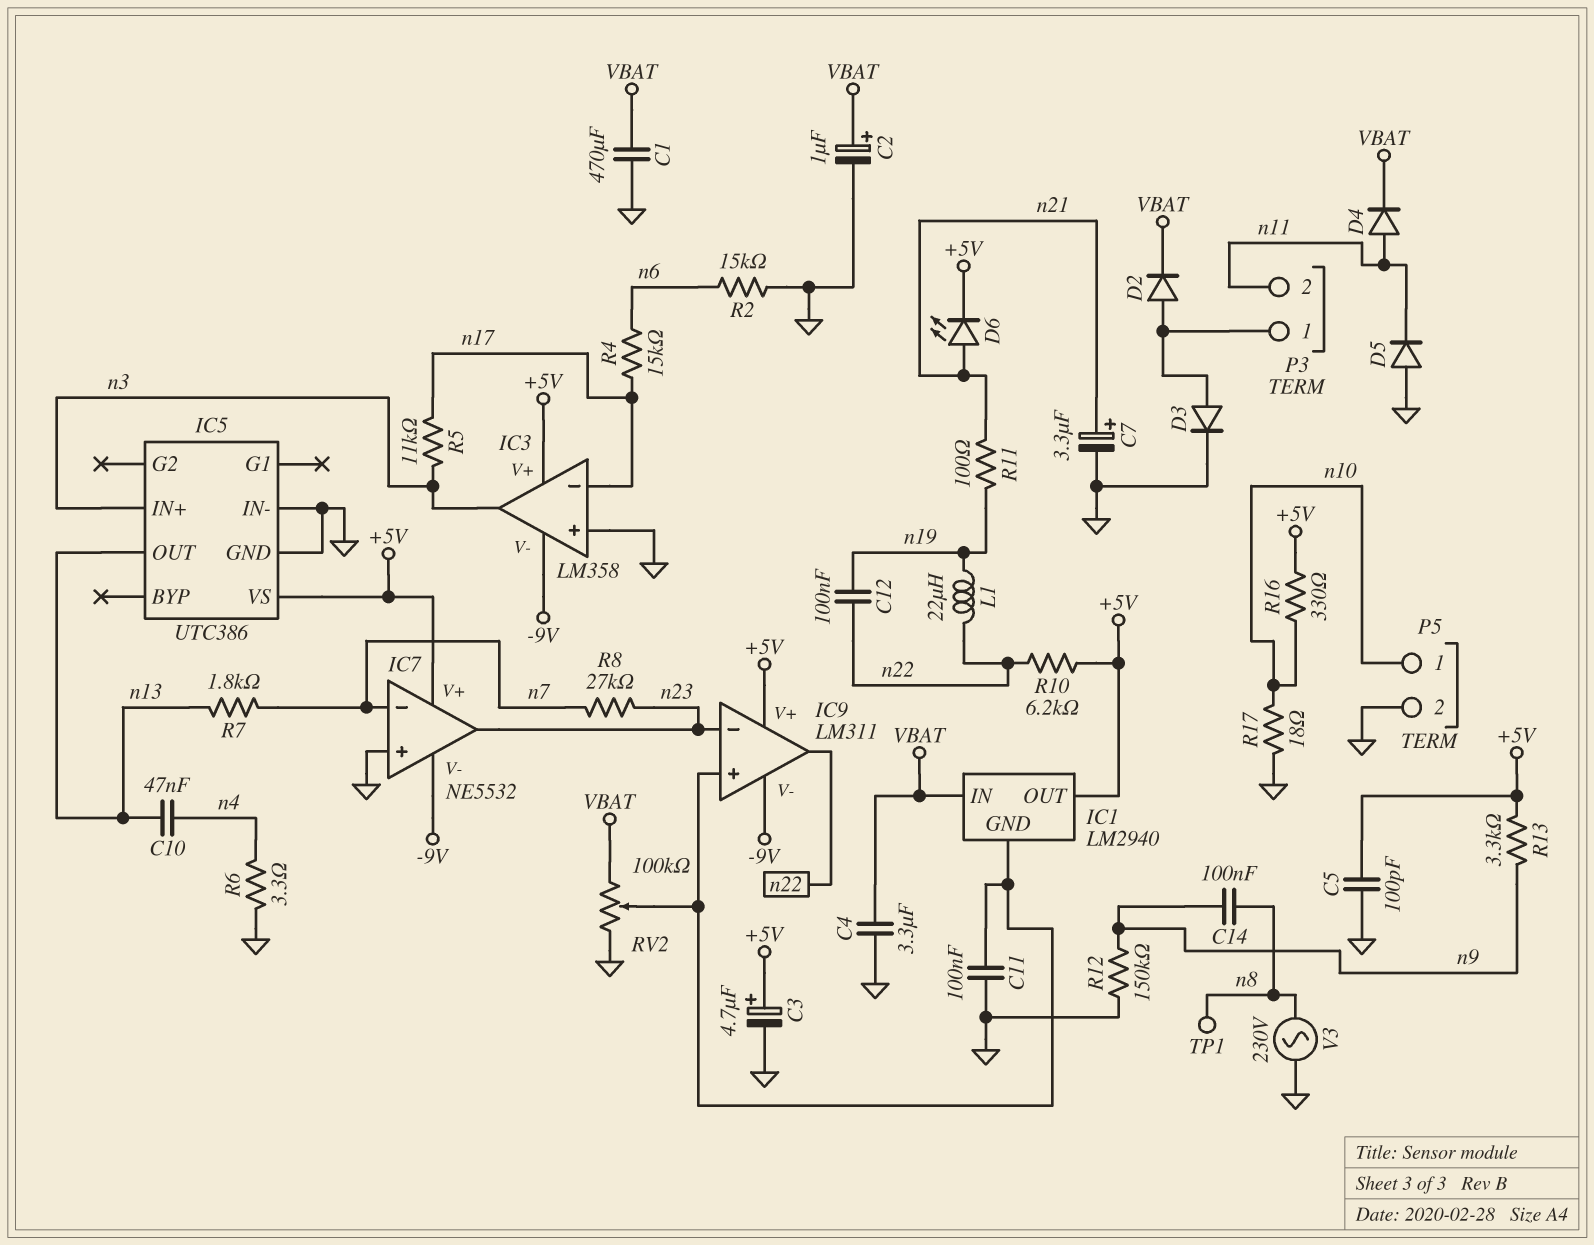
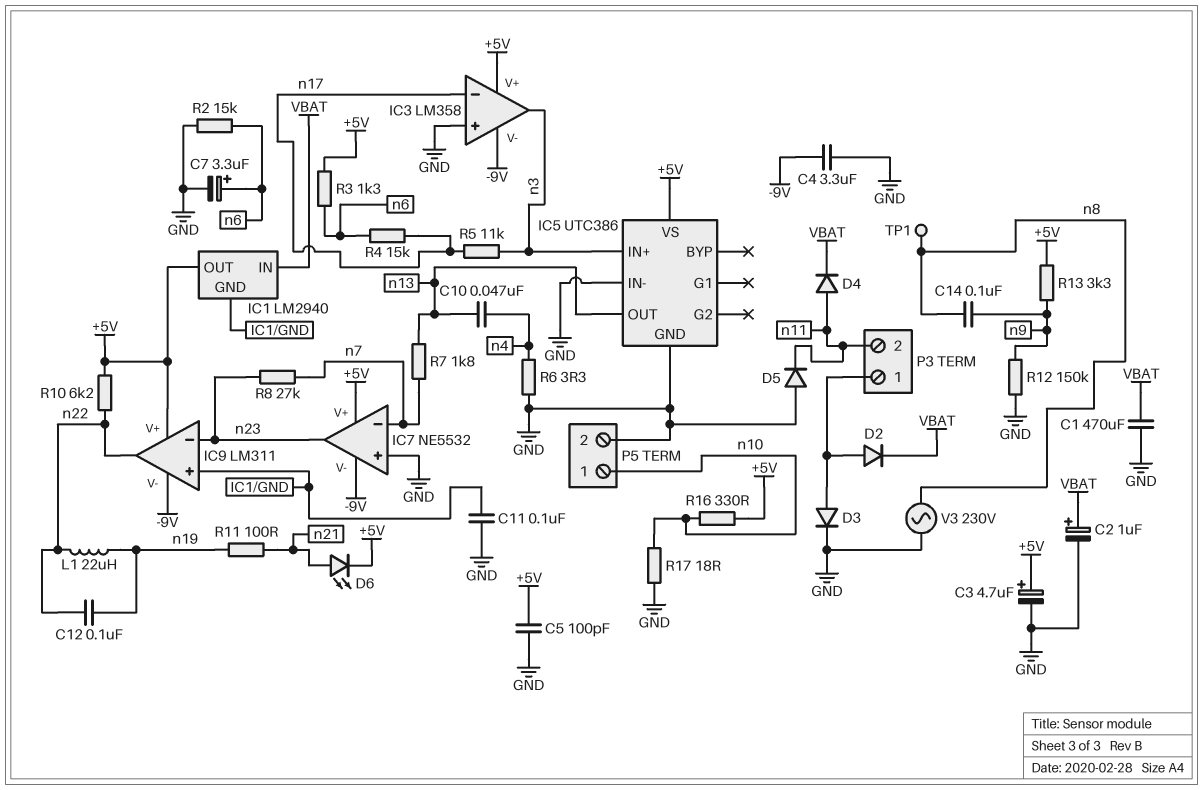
C4: 3.3uF (GND, VBAT) -> 3.3uF (-9V, GND)
C7: 3.3uF (plus n21, minus GND) -> 3.3uF (plus n6, minus GND)
R3: none -> 1.3k (+5V, n6)
RV2: 100k (GND, VBAT, wiper IC1/GND) -> none

